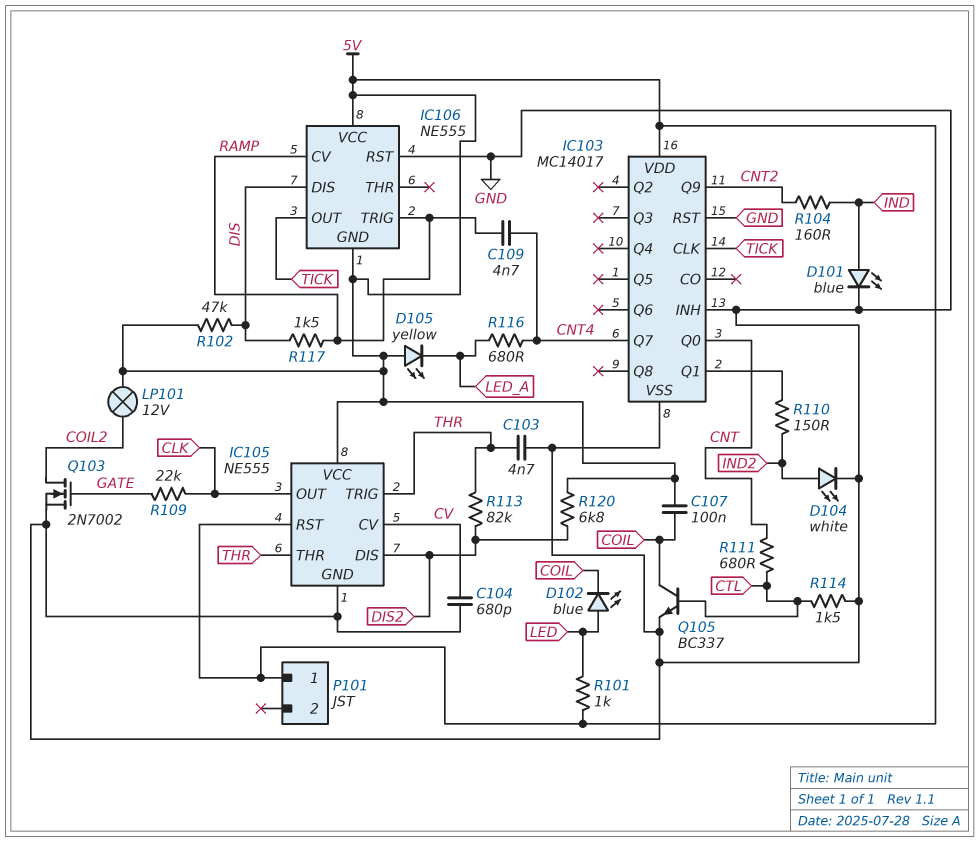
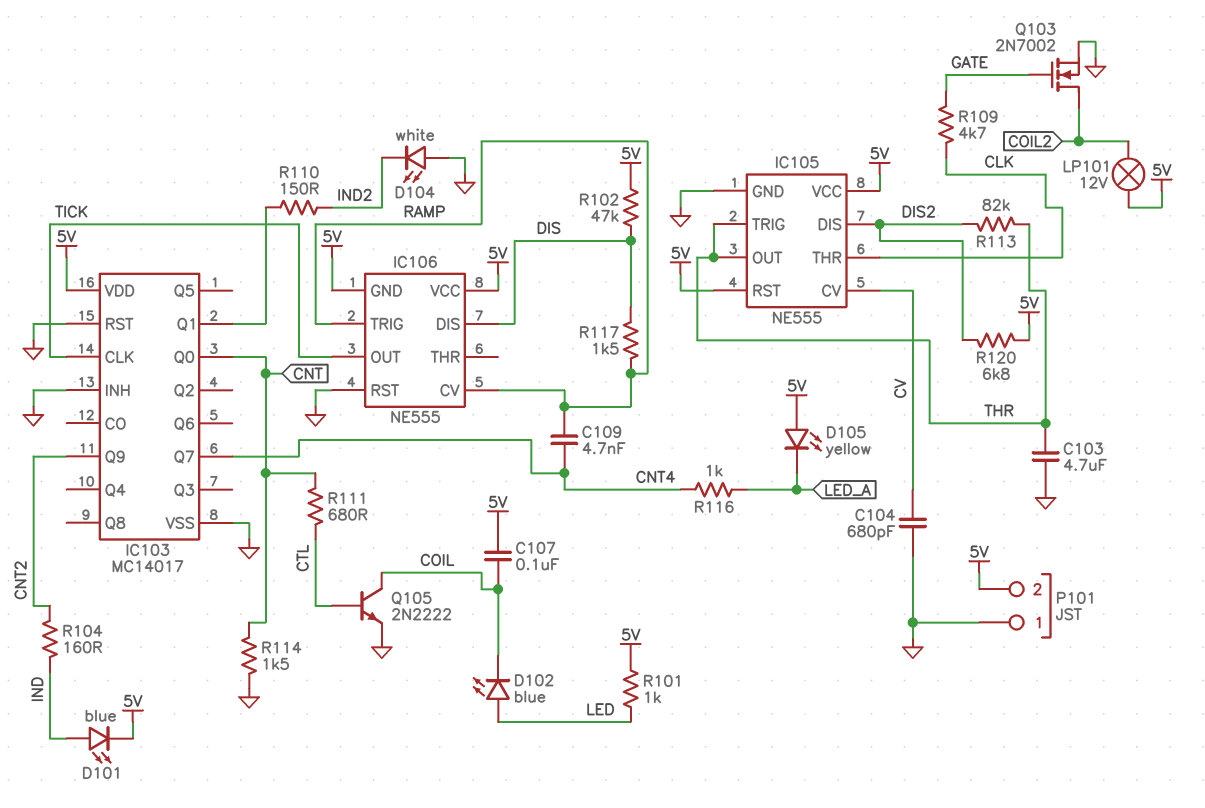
C103: 4.7nF (GND, THR) -> 4.7uF (GND, THR)
D101: LED blue (A IND, K GND) -> LED blue (A IND, K 5V)
D104: LED white (A IND2, K GND) -> LED white (A GND, K IND2)
IC105 pin OUT: CLK -> THR
IC105 pin THR: THR -> CLK
P101 pin 1: 5V -> GND
P101 pin 2: none -> 5V
Q105: NPN BC337 (B CTL, C COIL, E GND) -> NPN 2N2222 (B CTL, C COIL, E GND)
R109: 22k (CLK, GATE) -> 4.7k (CLK, GATE)
R114: 1.5k (CTL, GND) -> 1.5k (CNT, GND)
R116: 680 (CNT4, LED_A) -> 1k (CNT4, LED_A)

